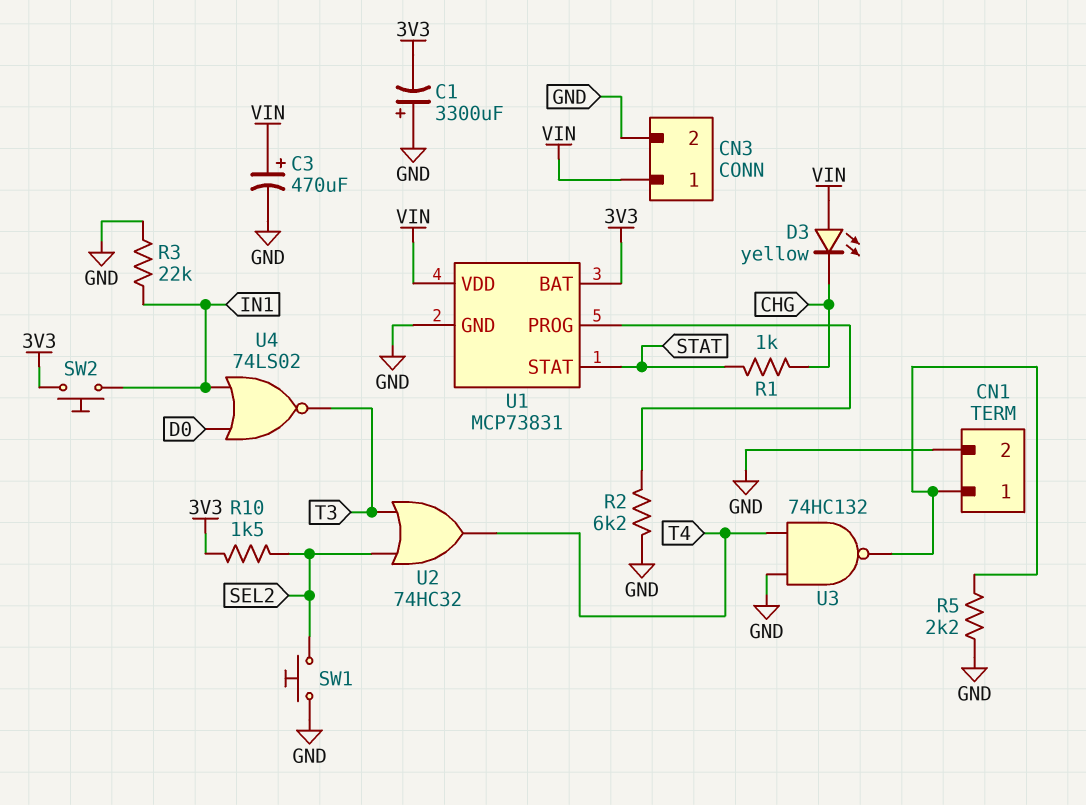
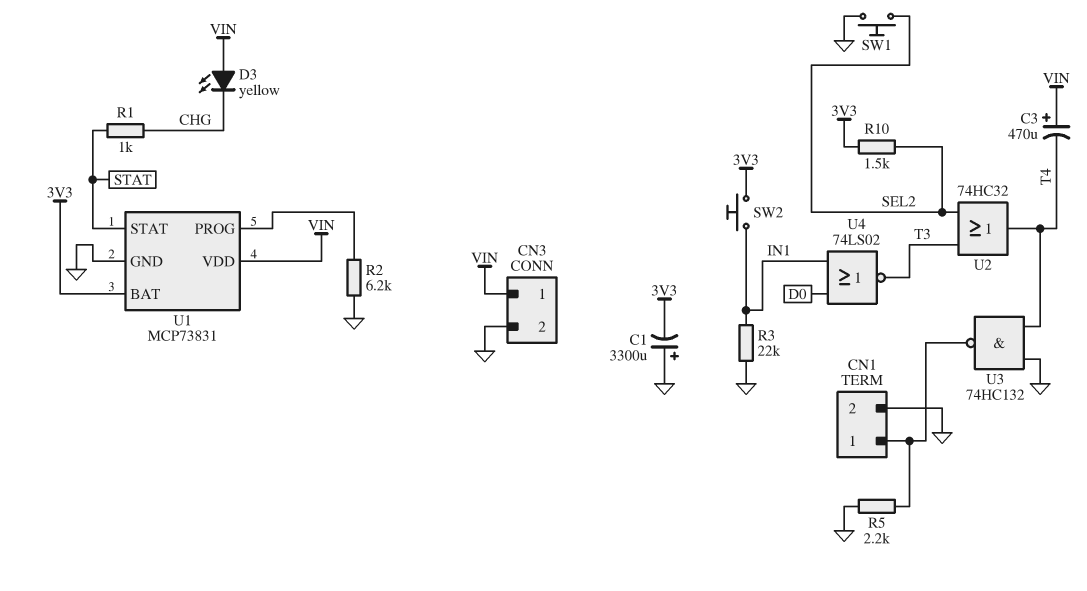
C3: 470uF (plus VIN, minus GND) -> 470uF (plus VIN, minus T4)

